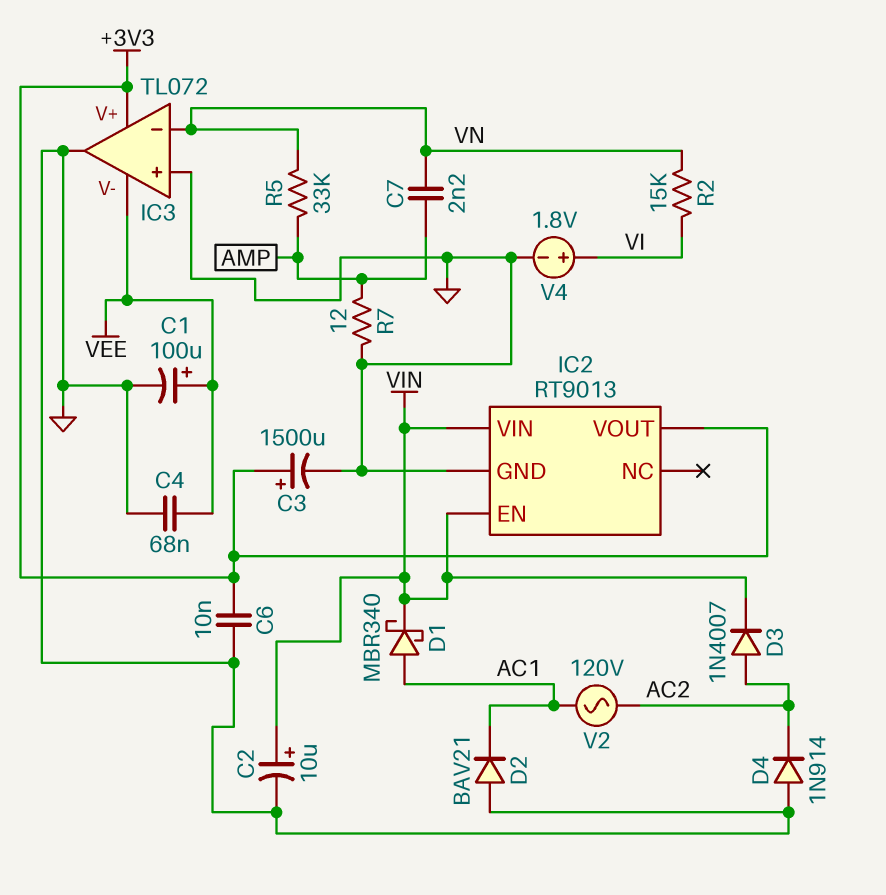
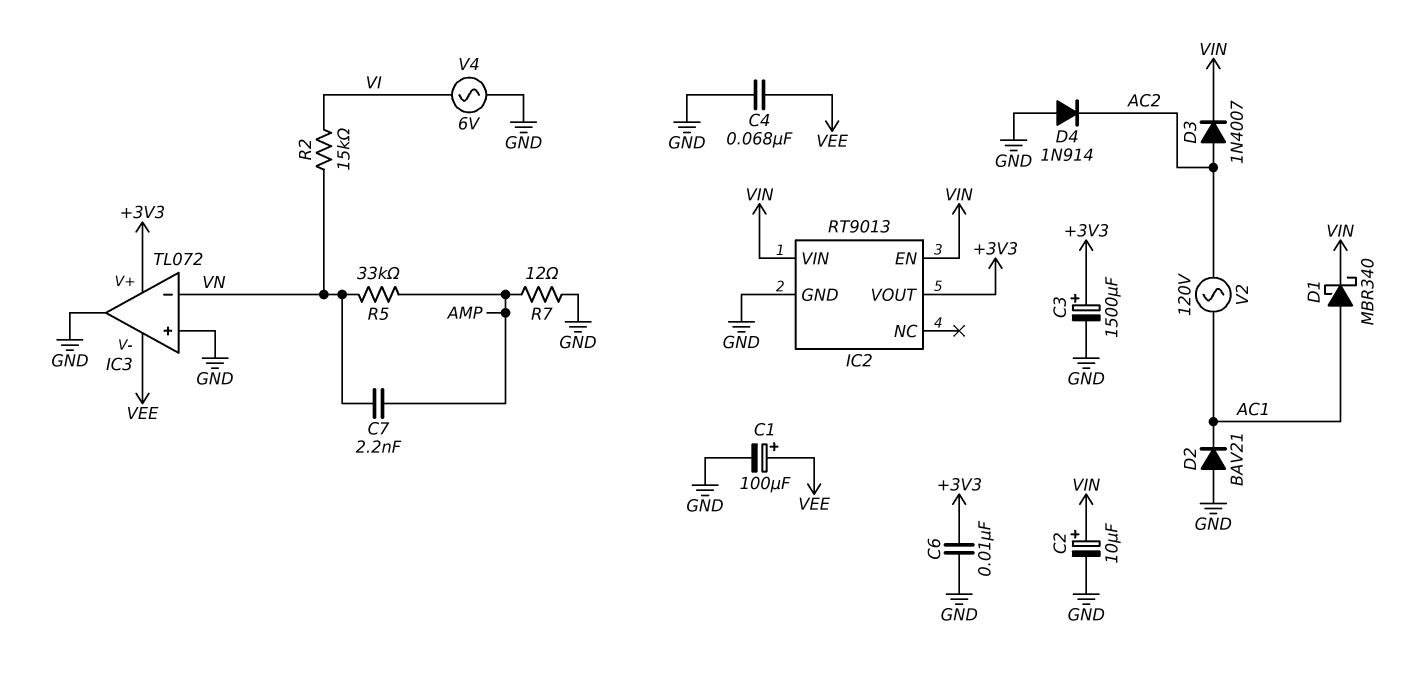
V4: 1.8V (plus VI, minus GND) -> AC 6V (GND, VI)

